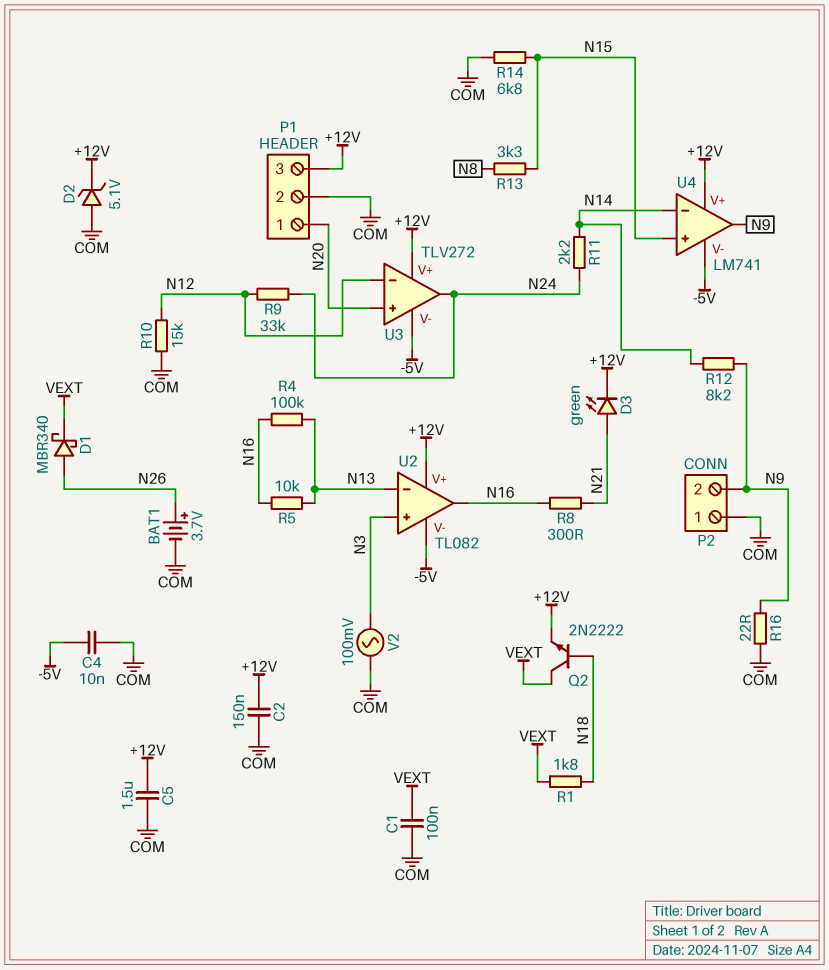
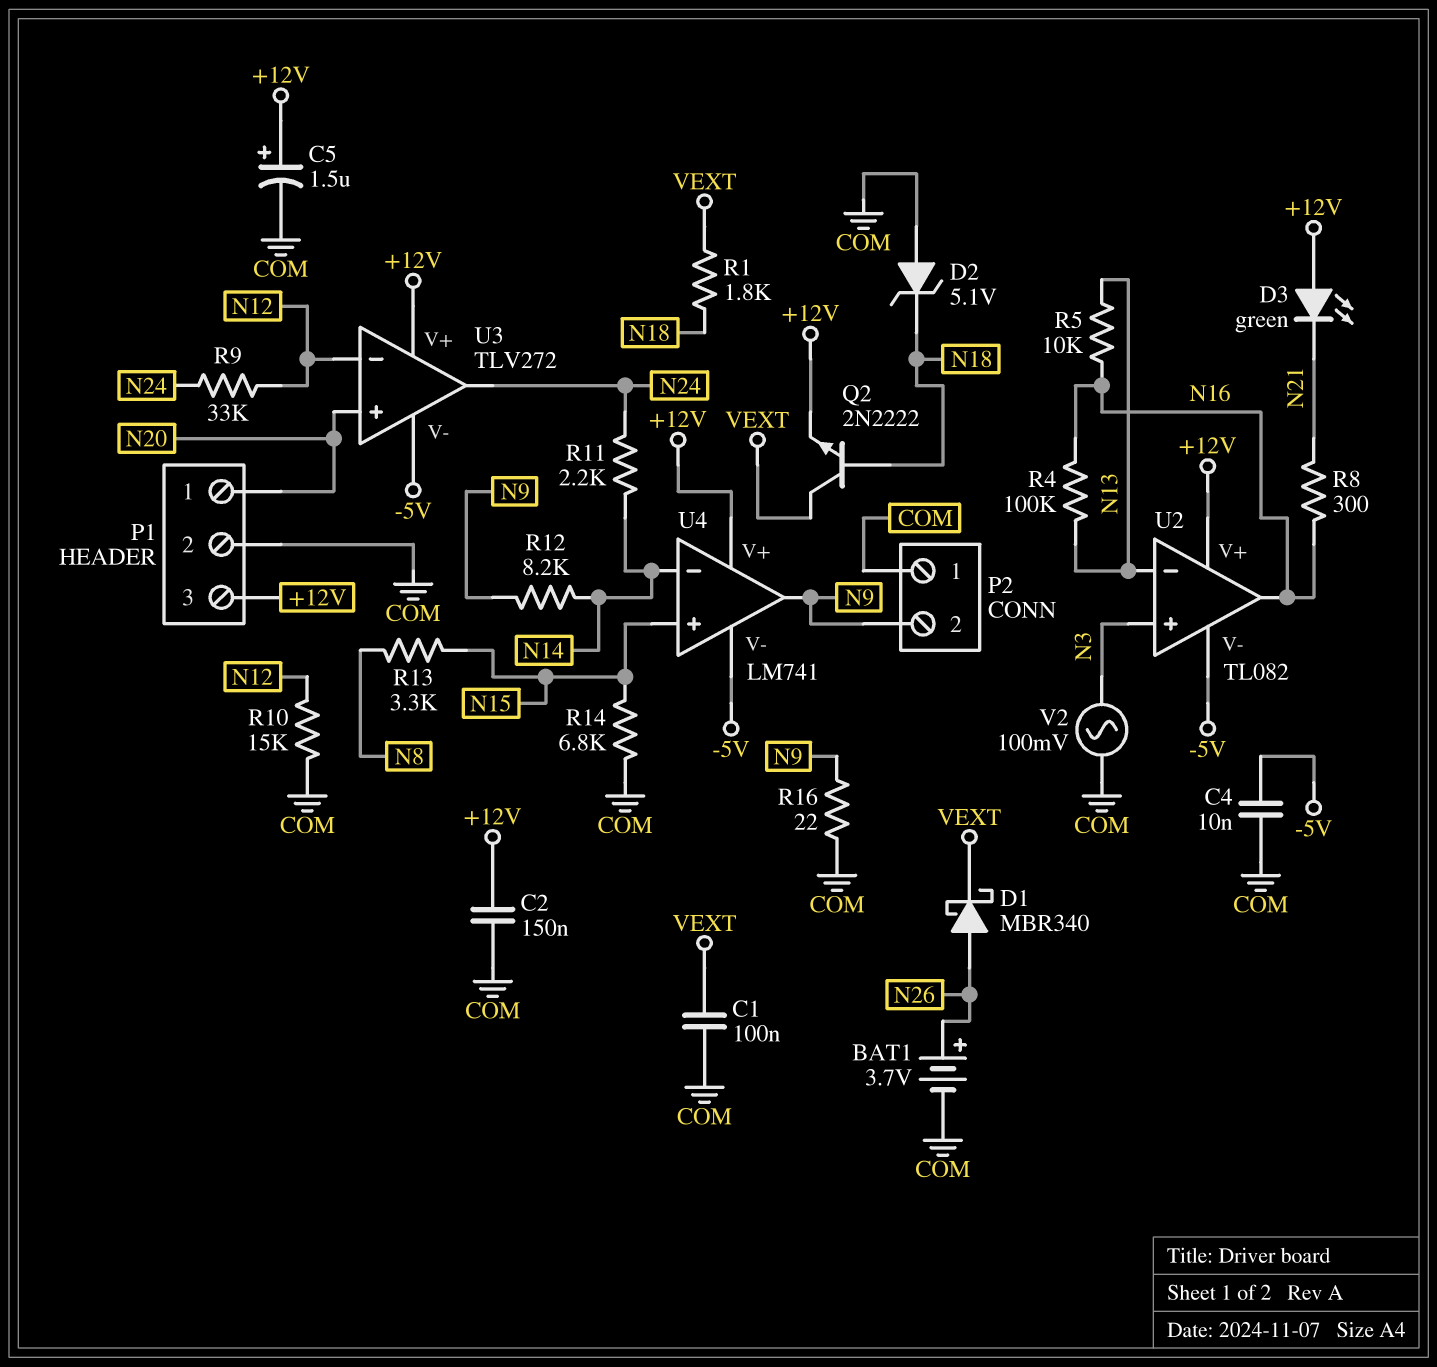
C5: 1.5uF (+12V, COM) -> 1.5uF (plus +12V, minus COM)
D2: zener 5.1V (A COM, K +12V) -> zener 5.1V (A COM, K N18)
D3: LED green (A N21, K +12V) -> LED green (A +12V, K N21)

